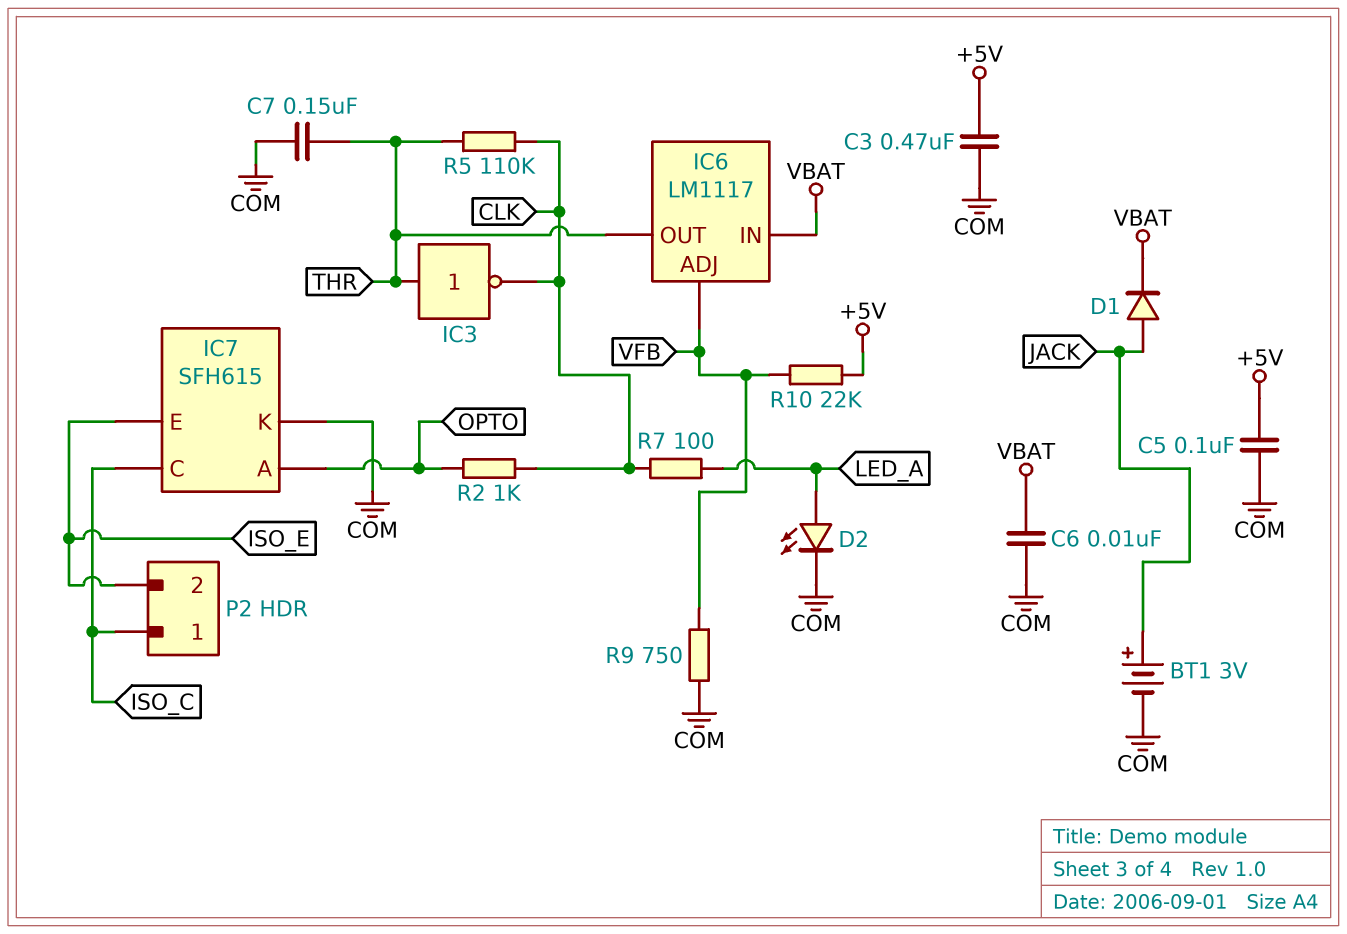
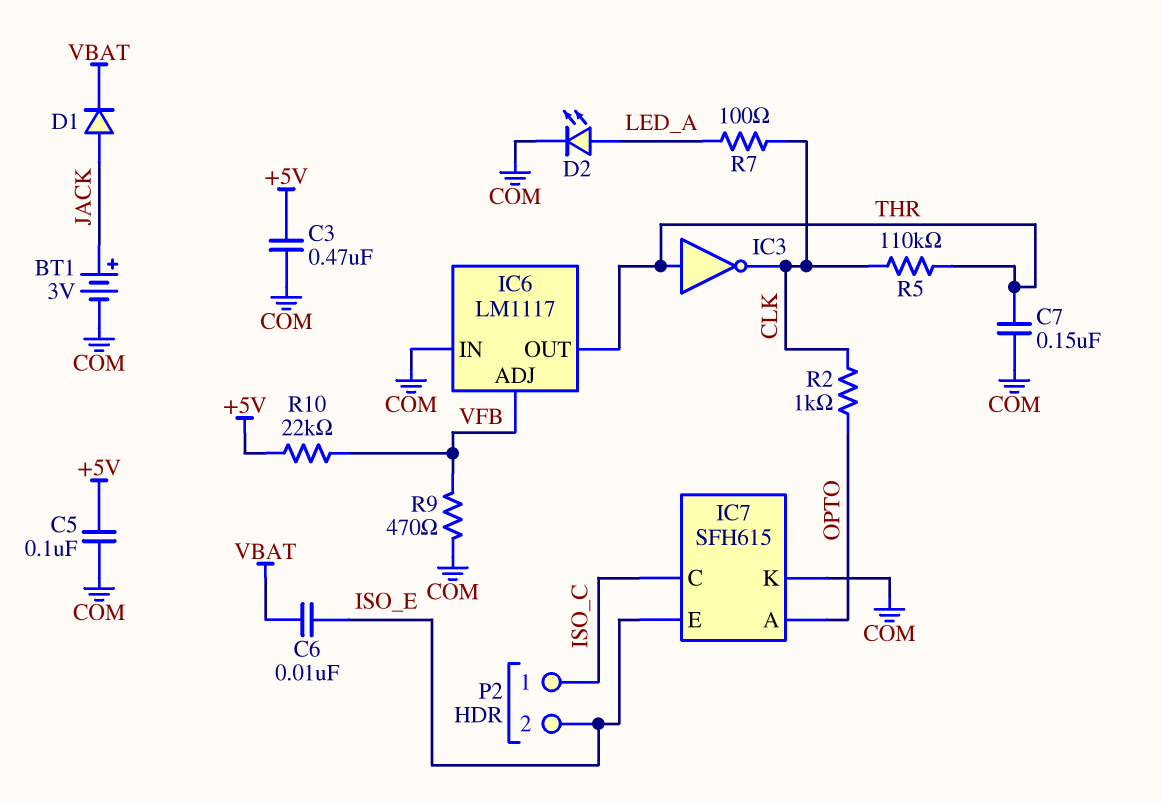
C6: 10nF (COM, VBAT) -> 10nF (ISO_E, VBAT)
IC6 pin IN: VBAT -> COM
R9: 750 (COM, VFB) -> 470 (COM, VFB)

